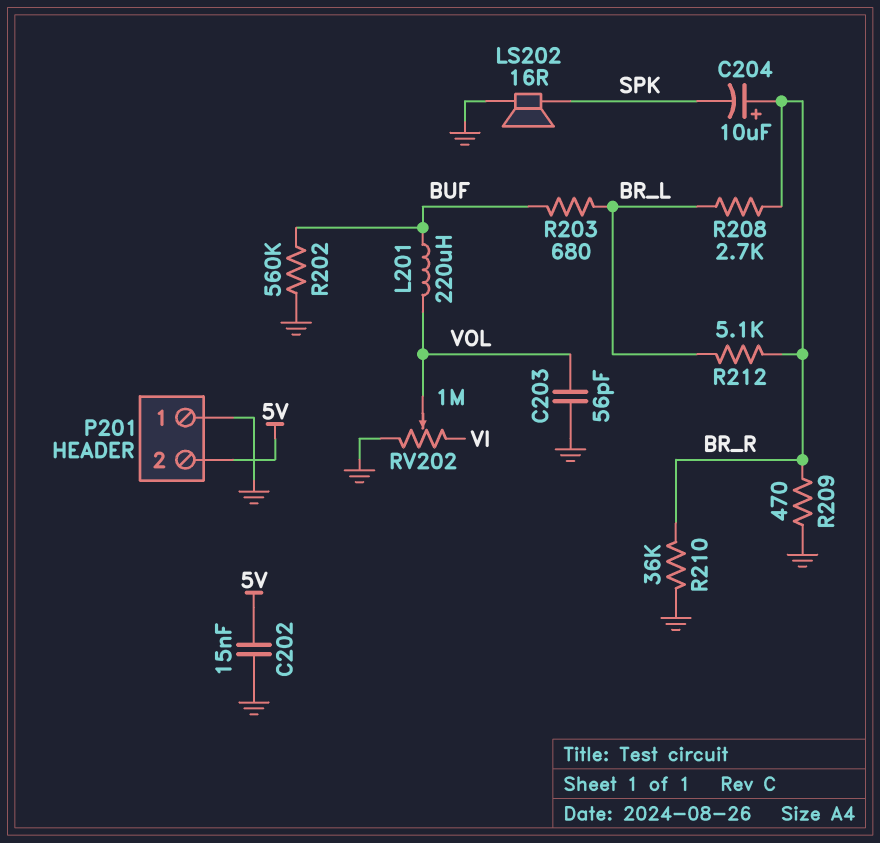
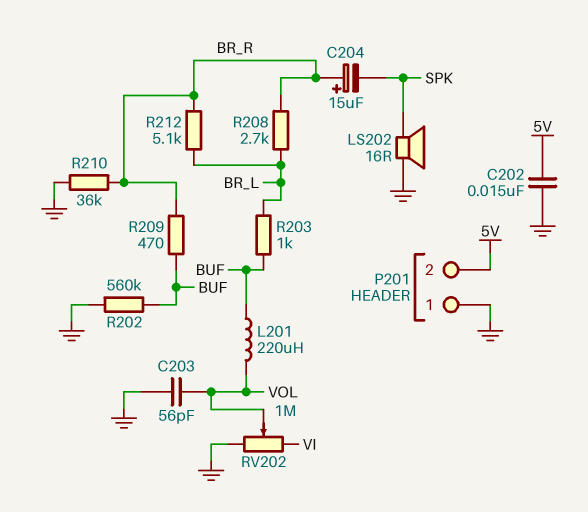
C204: 10uF (plus BR_R, minus SPK) -> 15uF (plus BR_R, minus SPK)
R203: 680 (BR_L, BUF) -> 1k (BR_L, BUF)
R209: 470 (BR_R, GND) -> 470 (BR_R, BUF)

